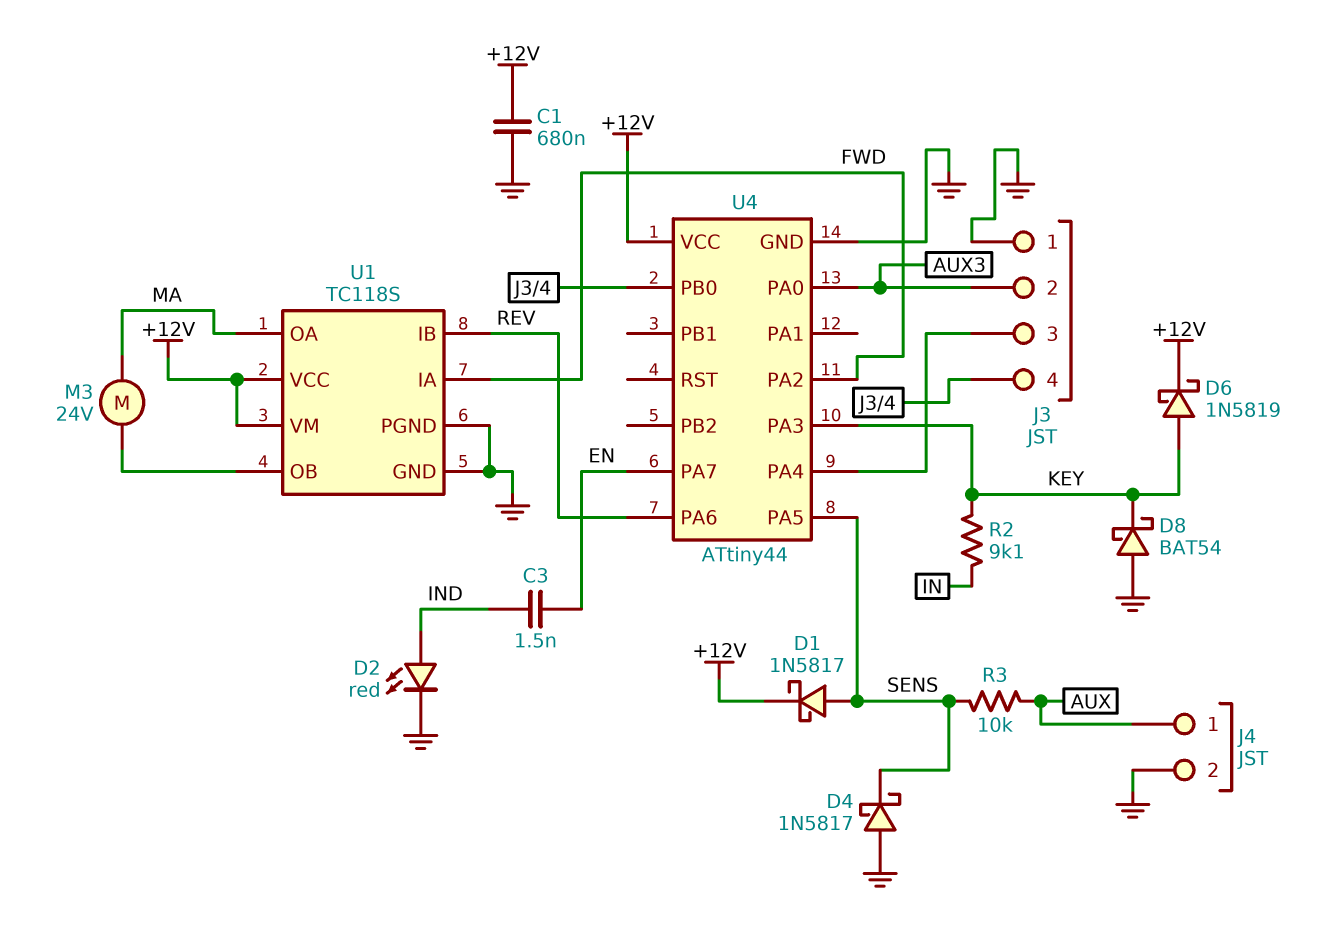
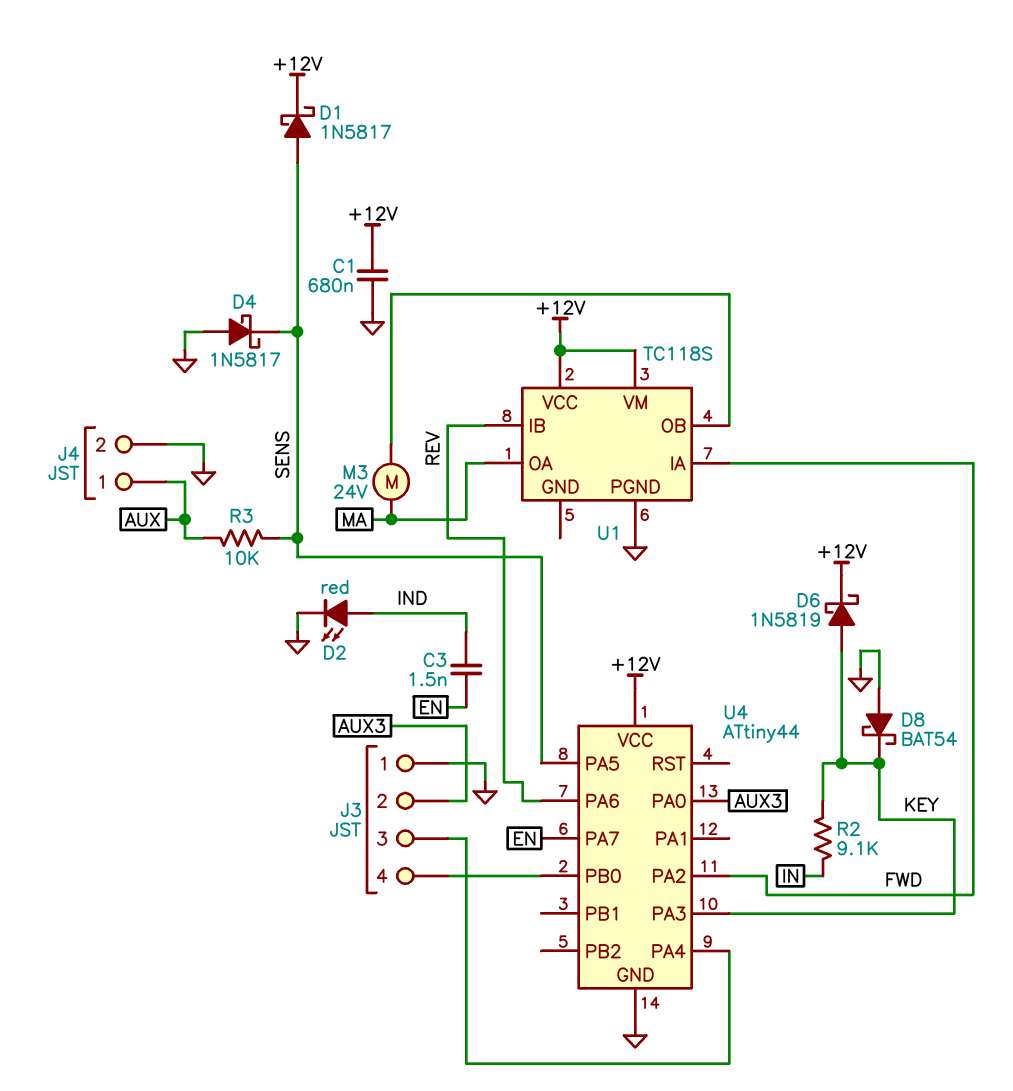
U1 pin GND: GND -> none

